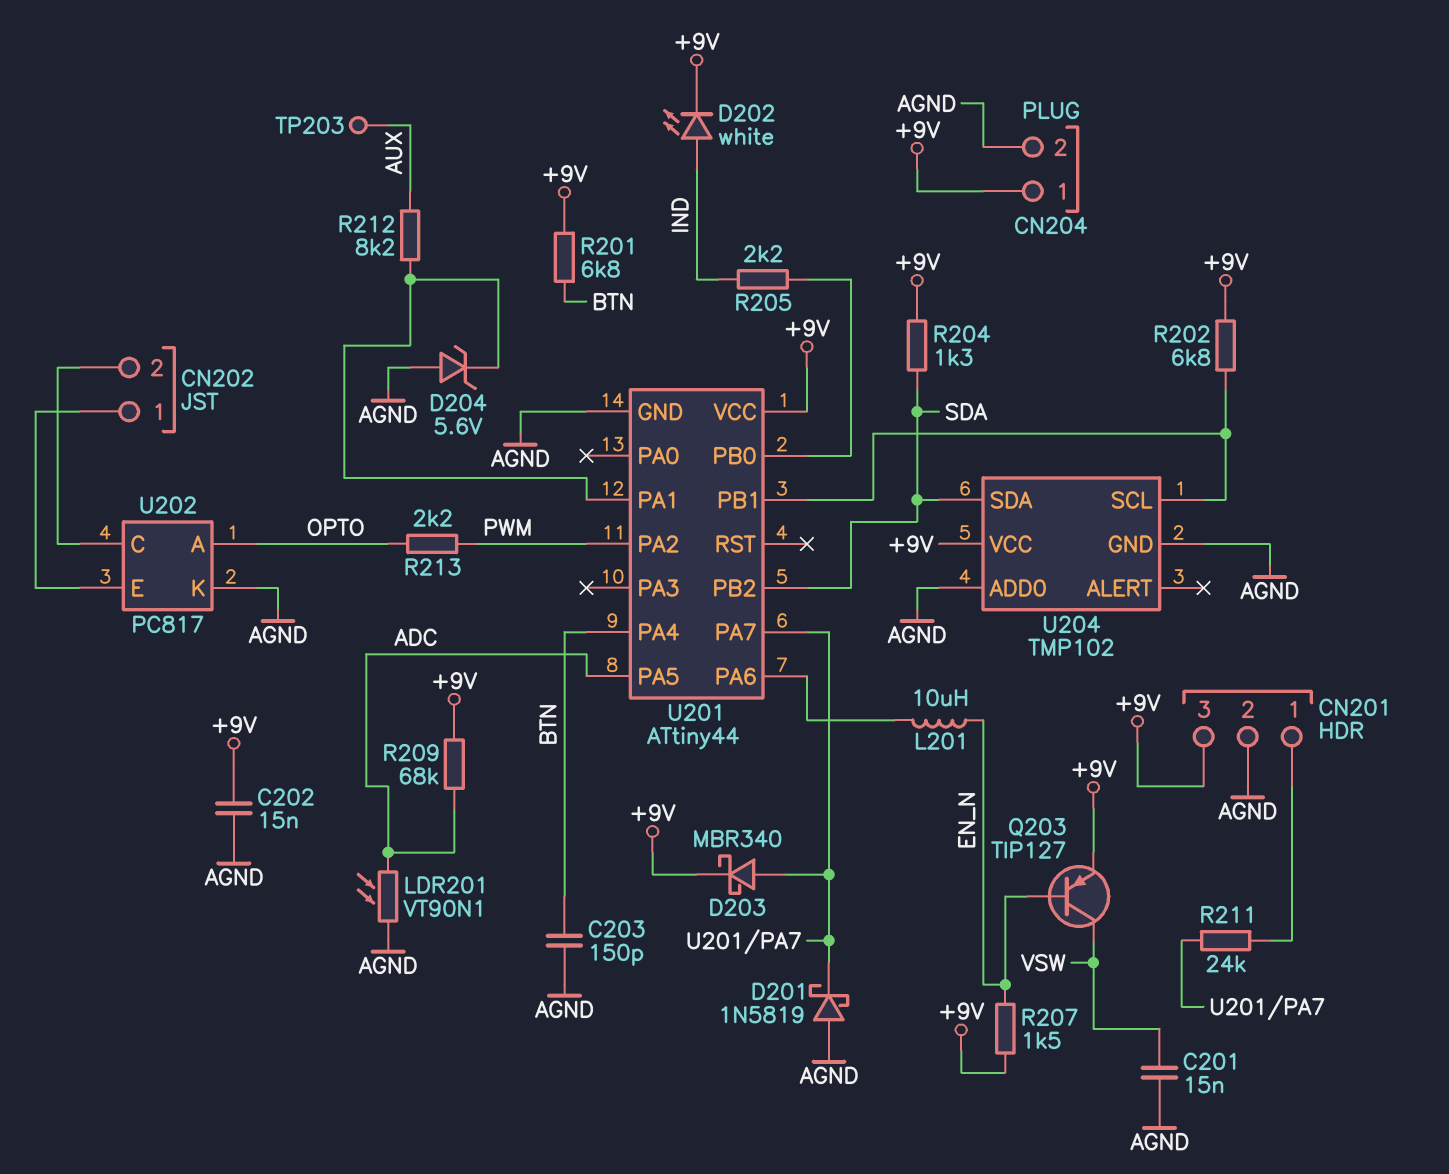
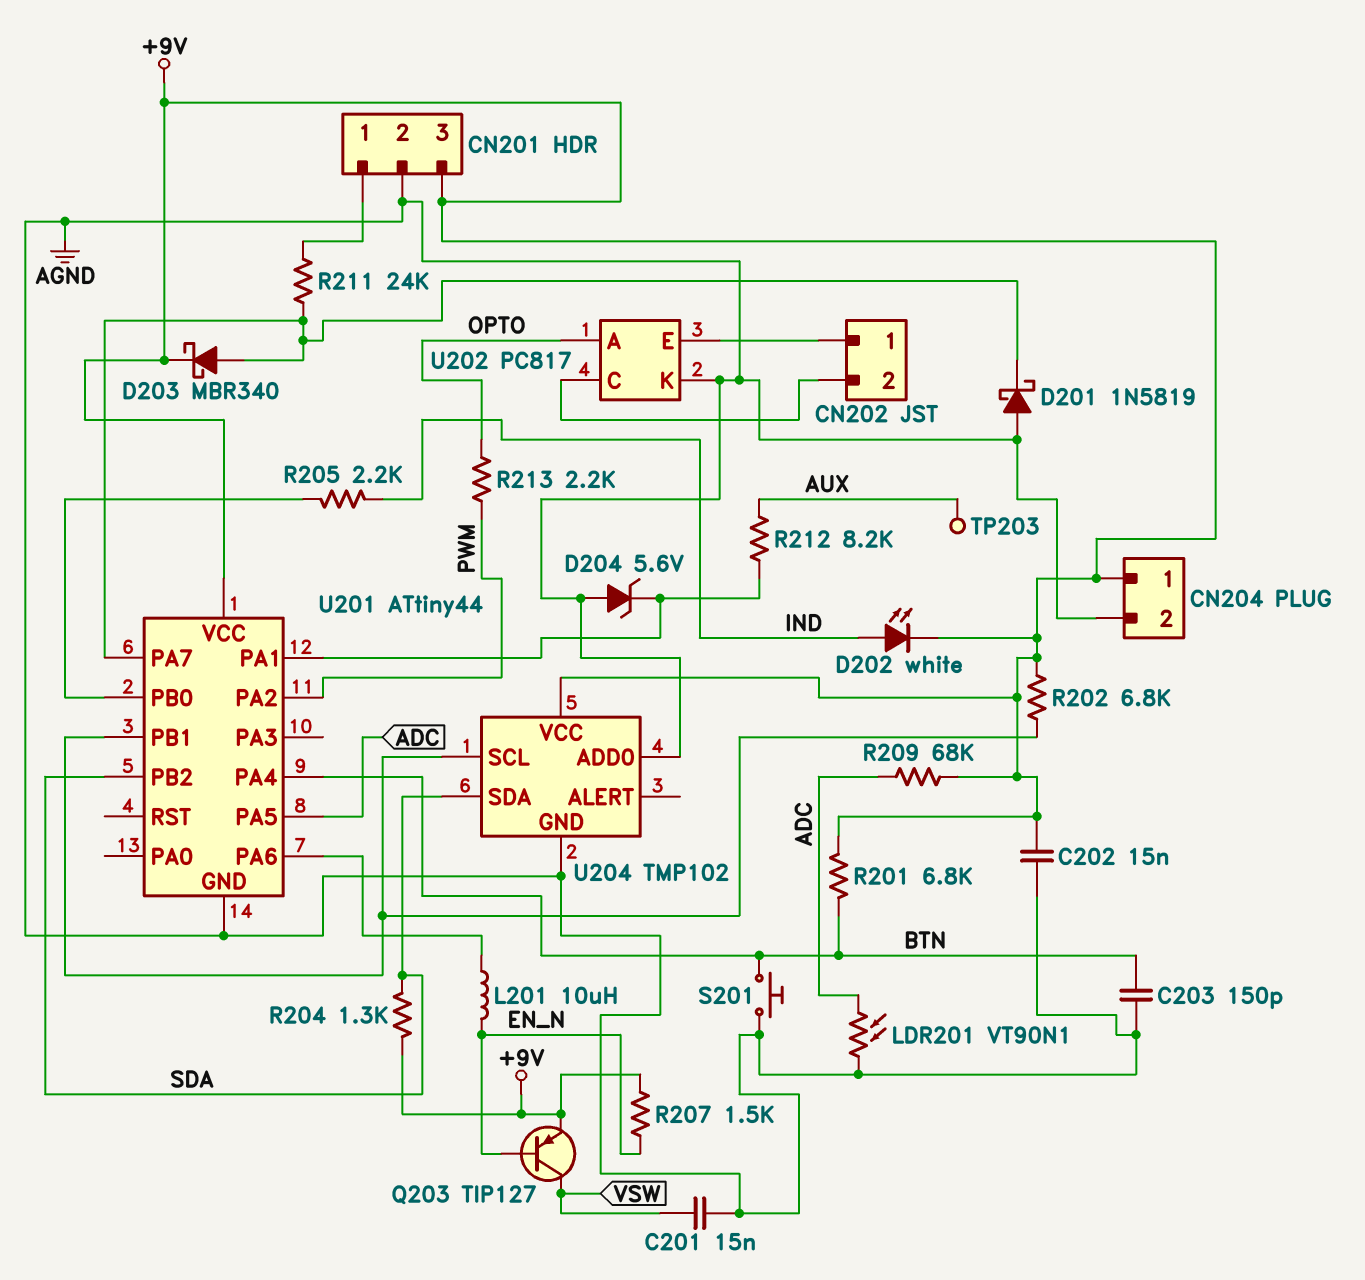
S201: none -> button (AGND, BTN)

